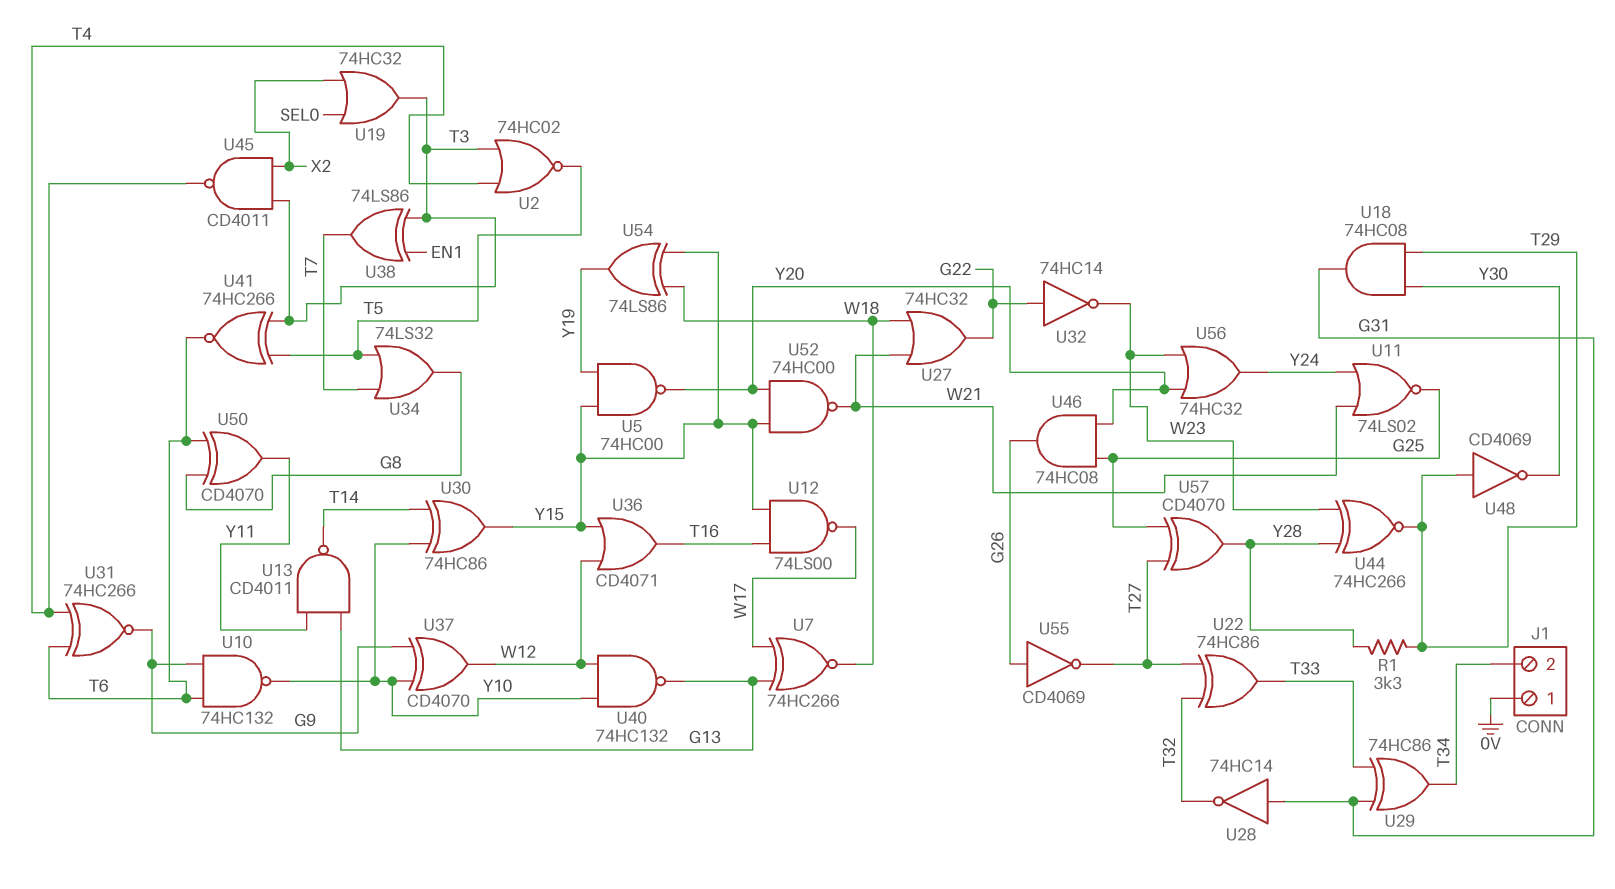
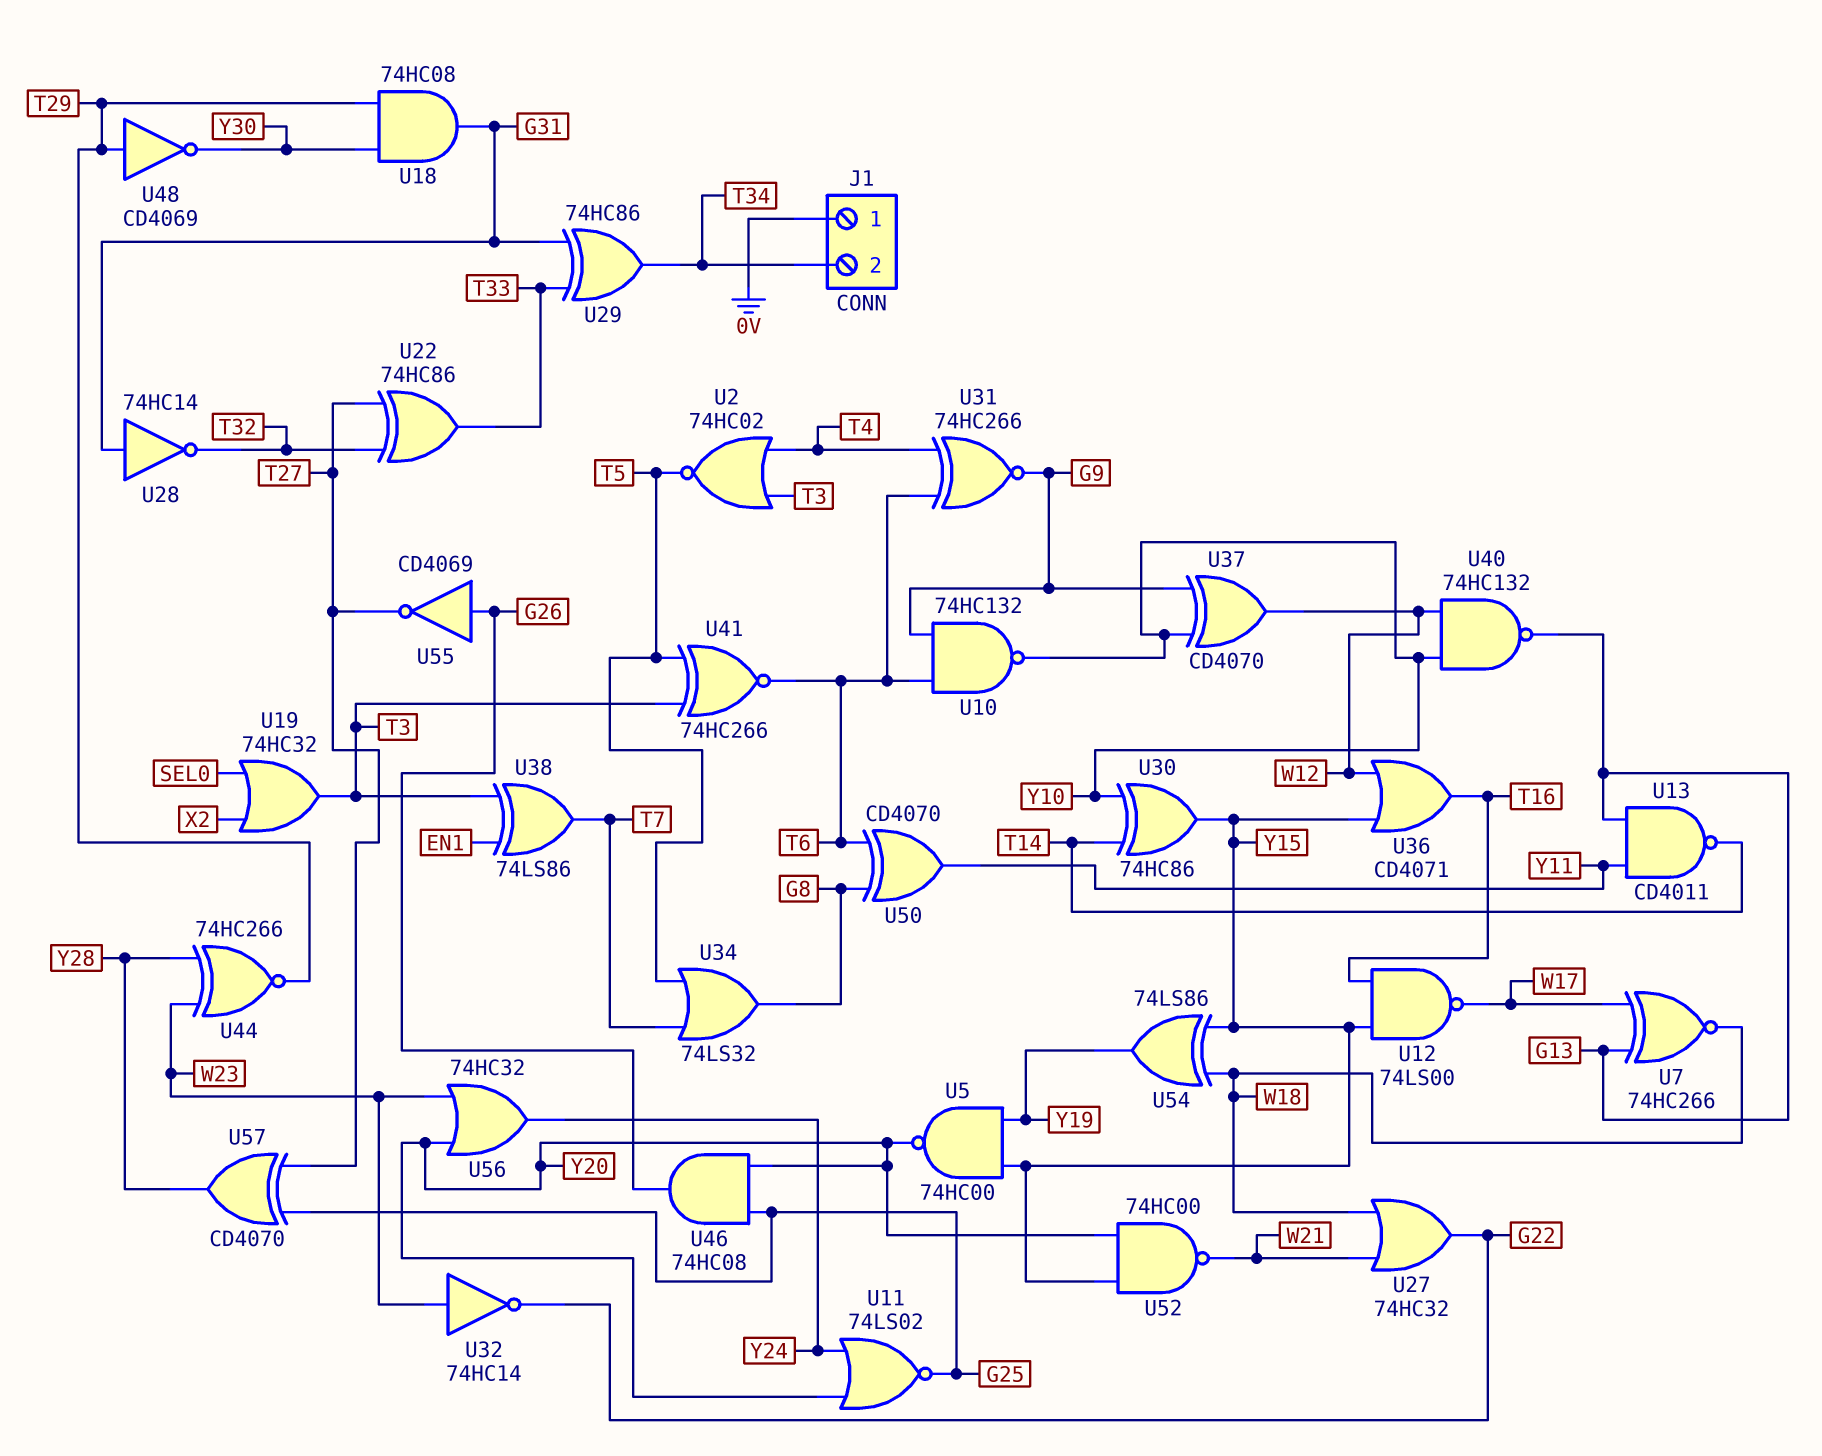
R1: 3.3k (T29, Y28) -> none
U11: NOR 74LS02 (in W21, in Y24, out G25) -> NOR 74LS02 (in Y20, in Y24, out G25)
U32: NOT 74HC14 (in G22, out W23) -> NOT 74HC14 (in W23, out G22)
U45: NAND CD4011 (in T3, in X2, out T4) -> none

